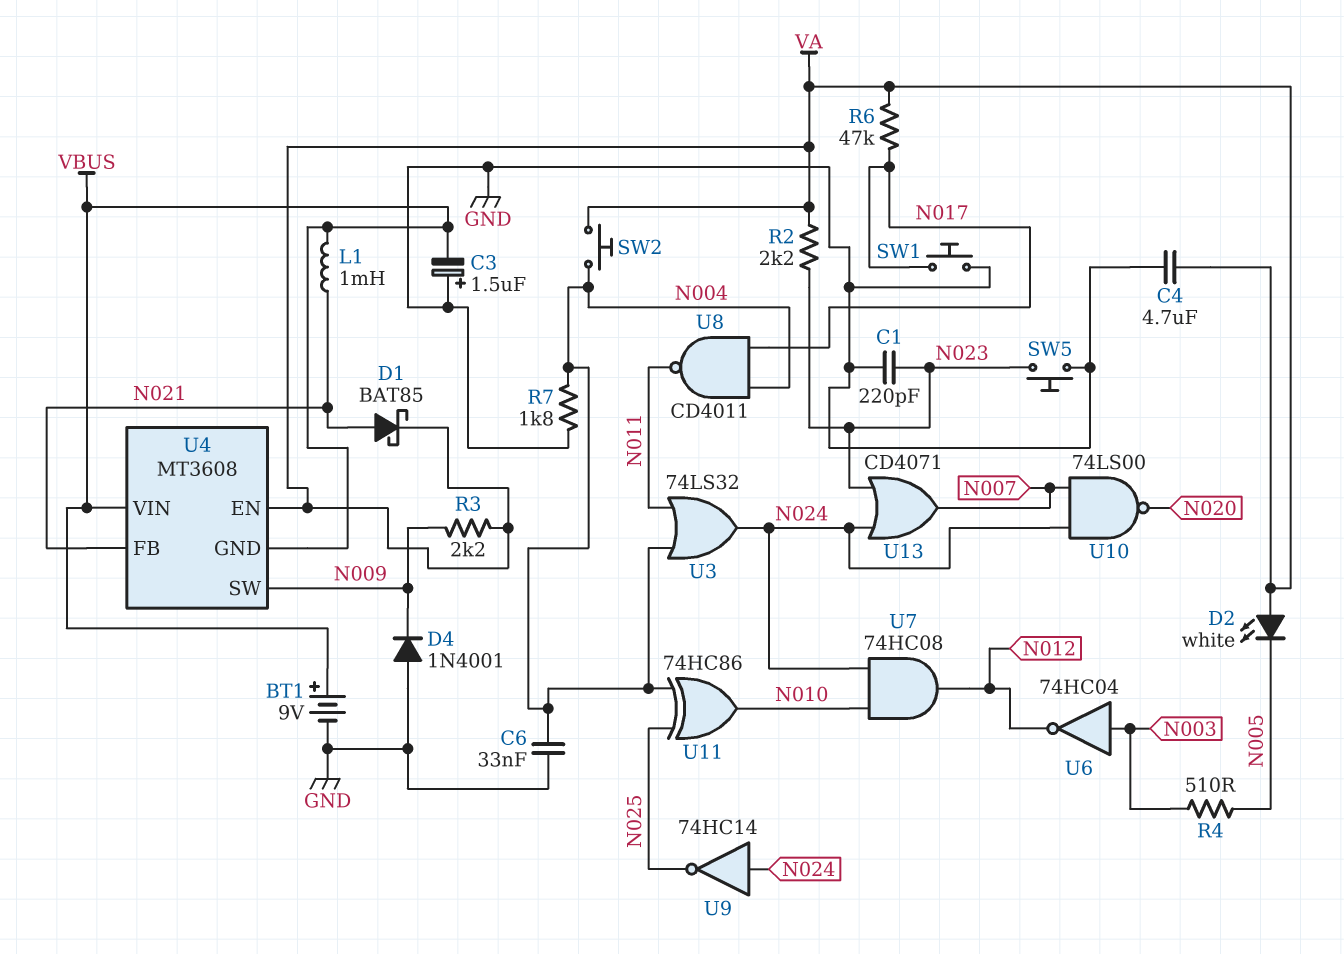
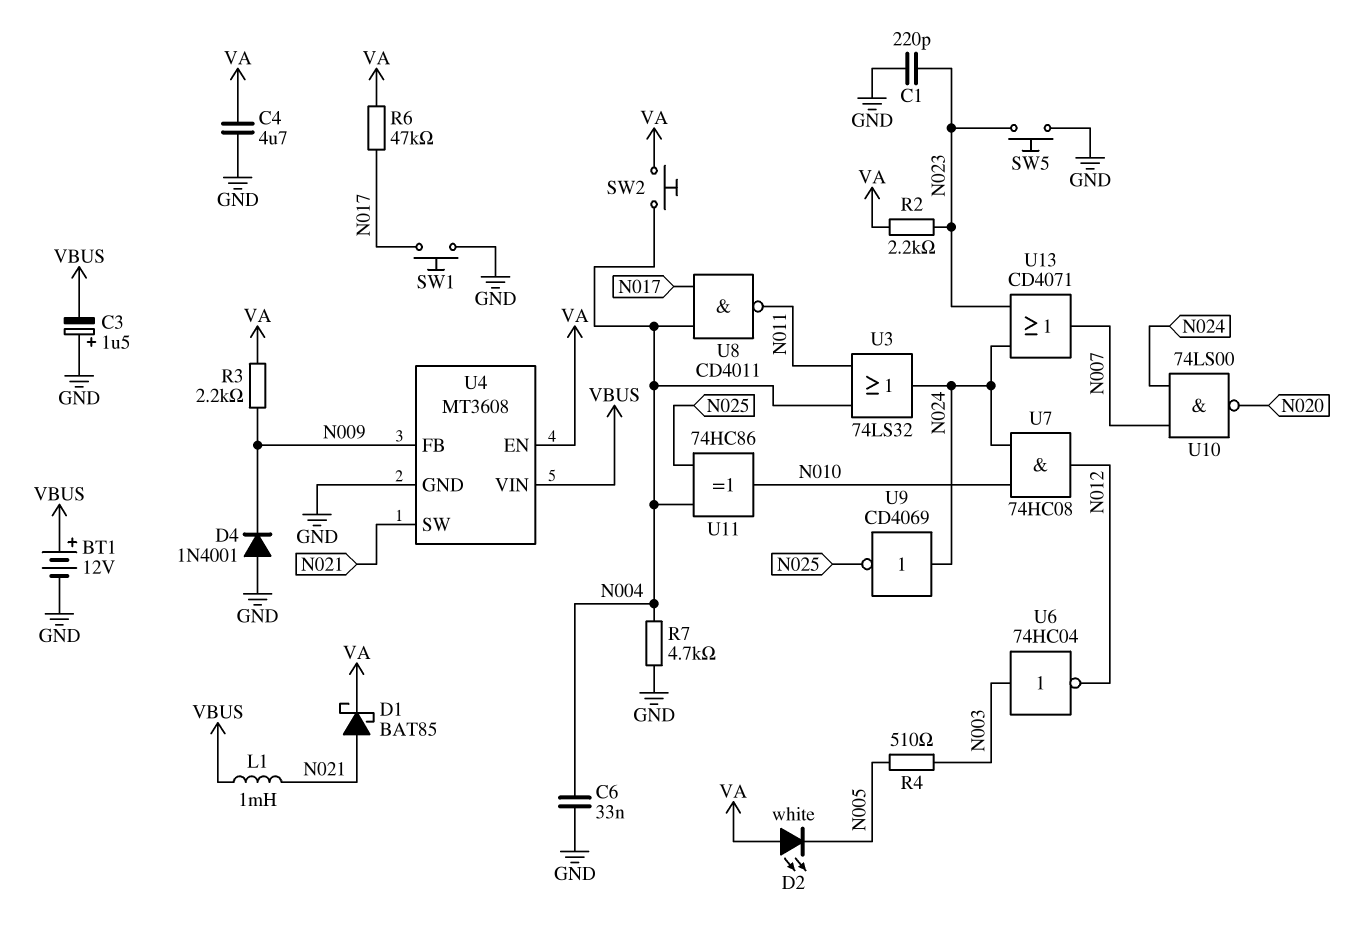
BT1: 9V (plus VBUS, minus GND) -> 12V (plus VBUS, minus GND)
R7: 1.8k (GND, N004) -> 4.7k (GND, N004)
U4 pin FB: N021 -> N009
U4 pin GND: VBUS -> GND
U4 pin SW: N009 -> N021
U9: NOT 74HC14 (in N024, out N025) -> NOT CD4069 (in N024, out N025)

